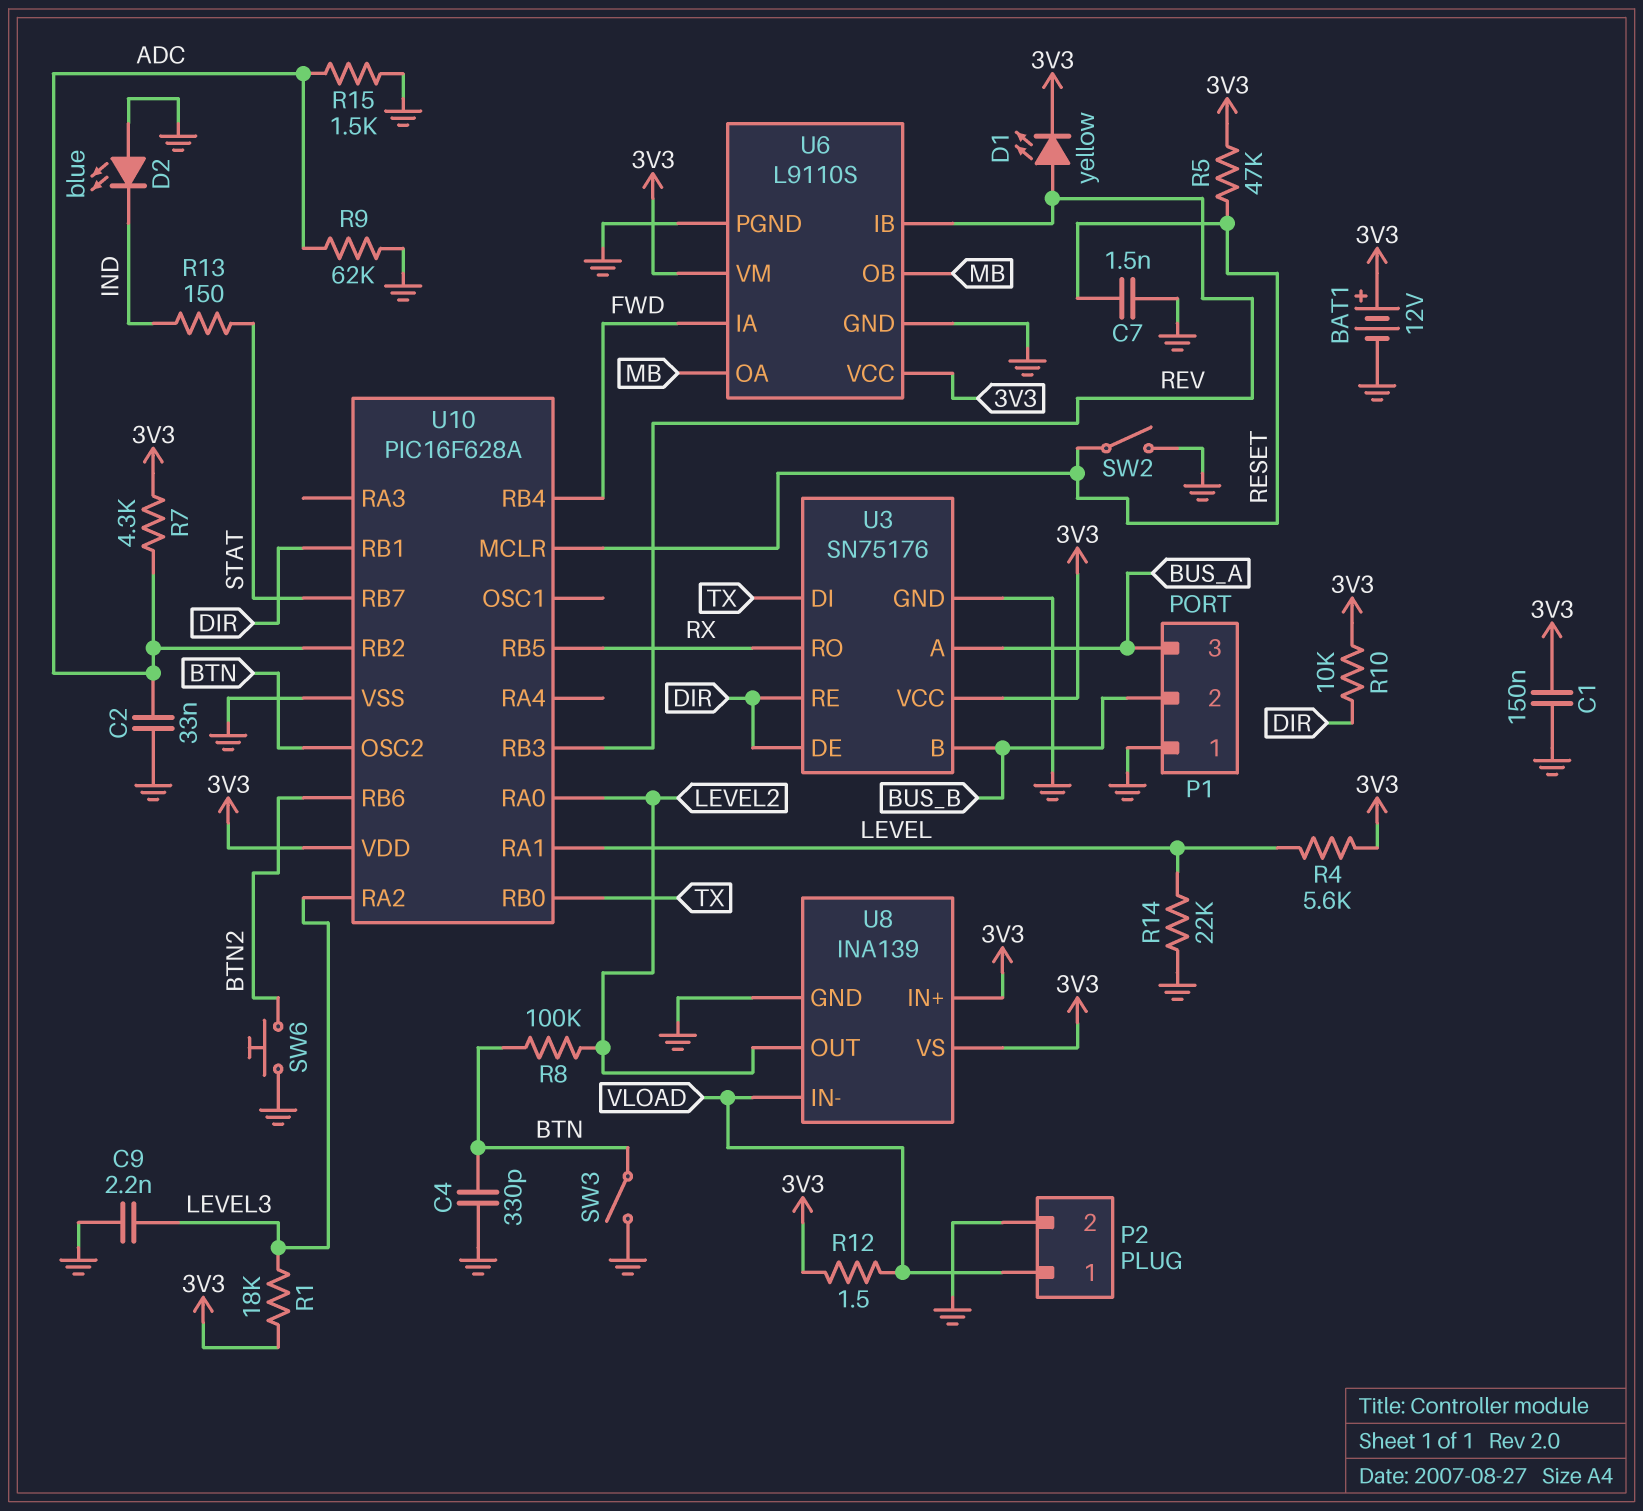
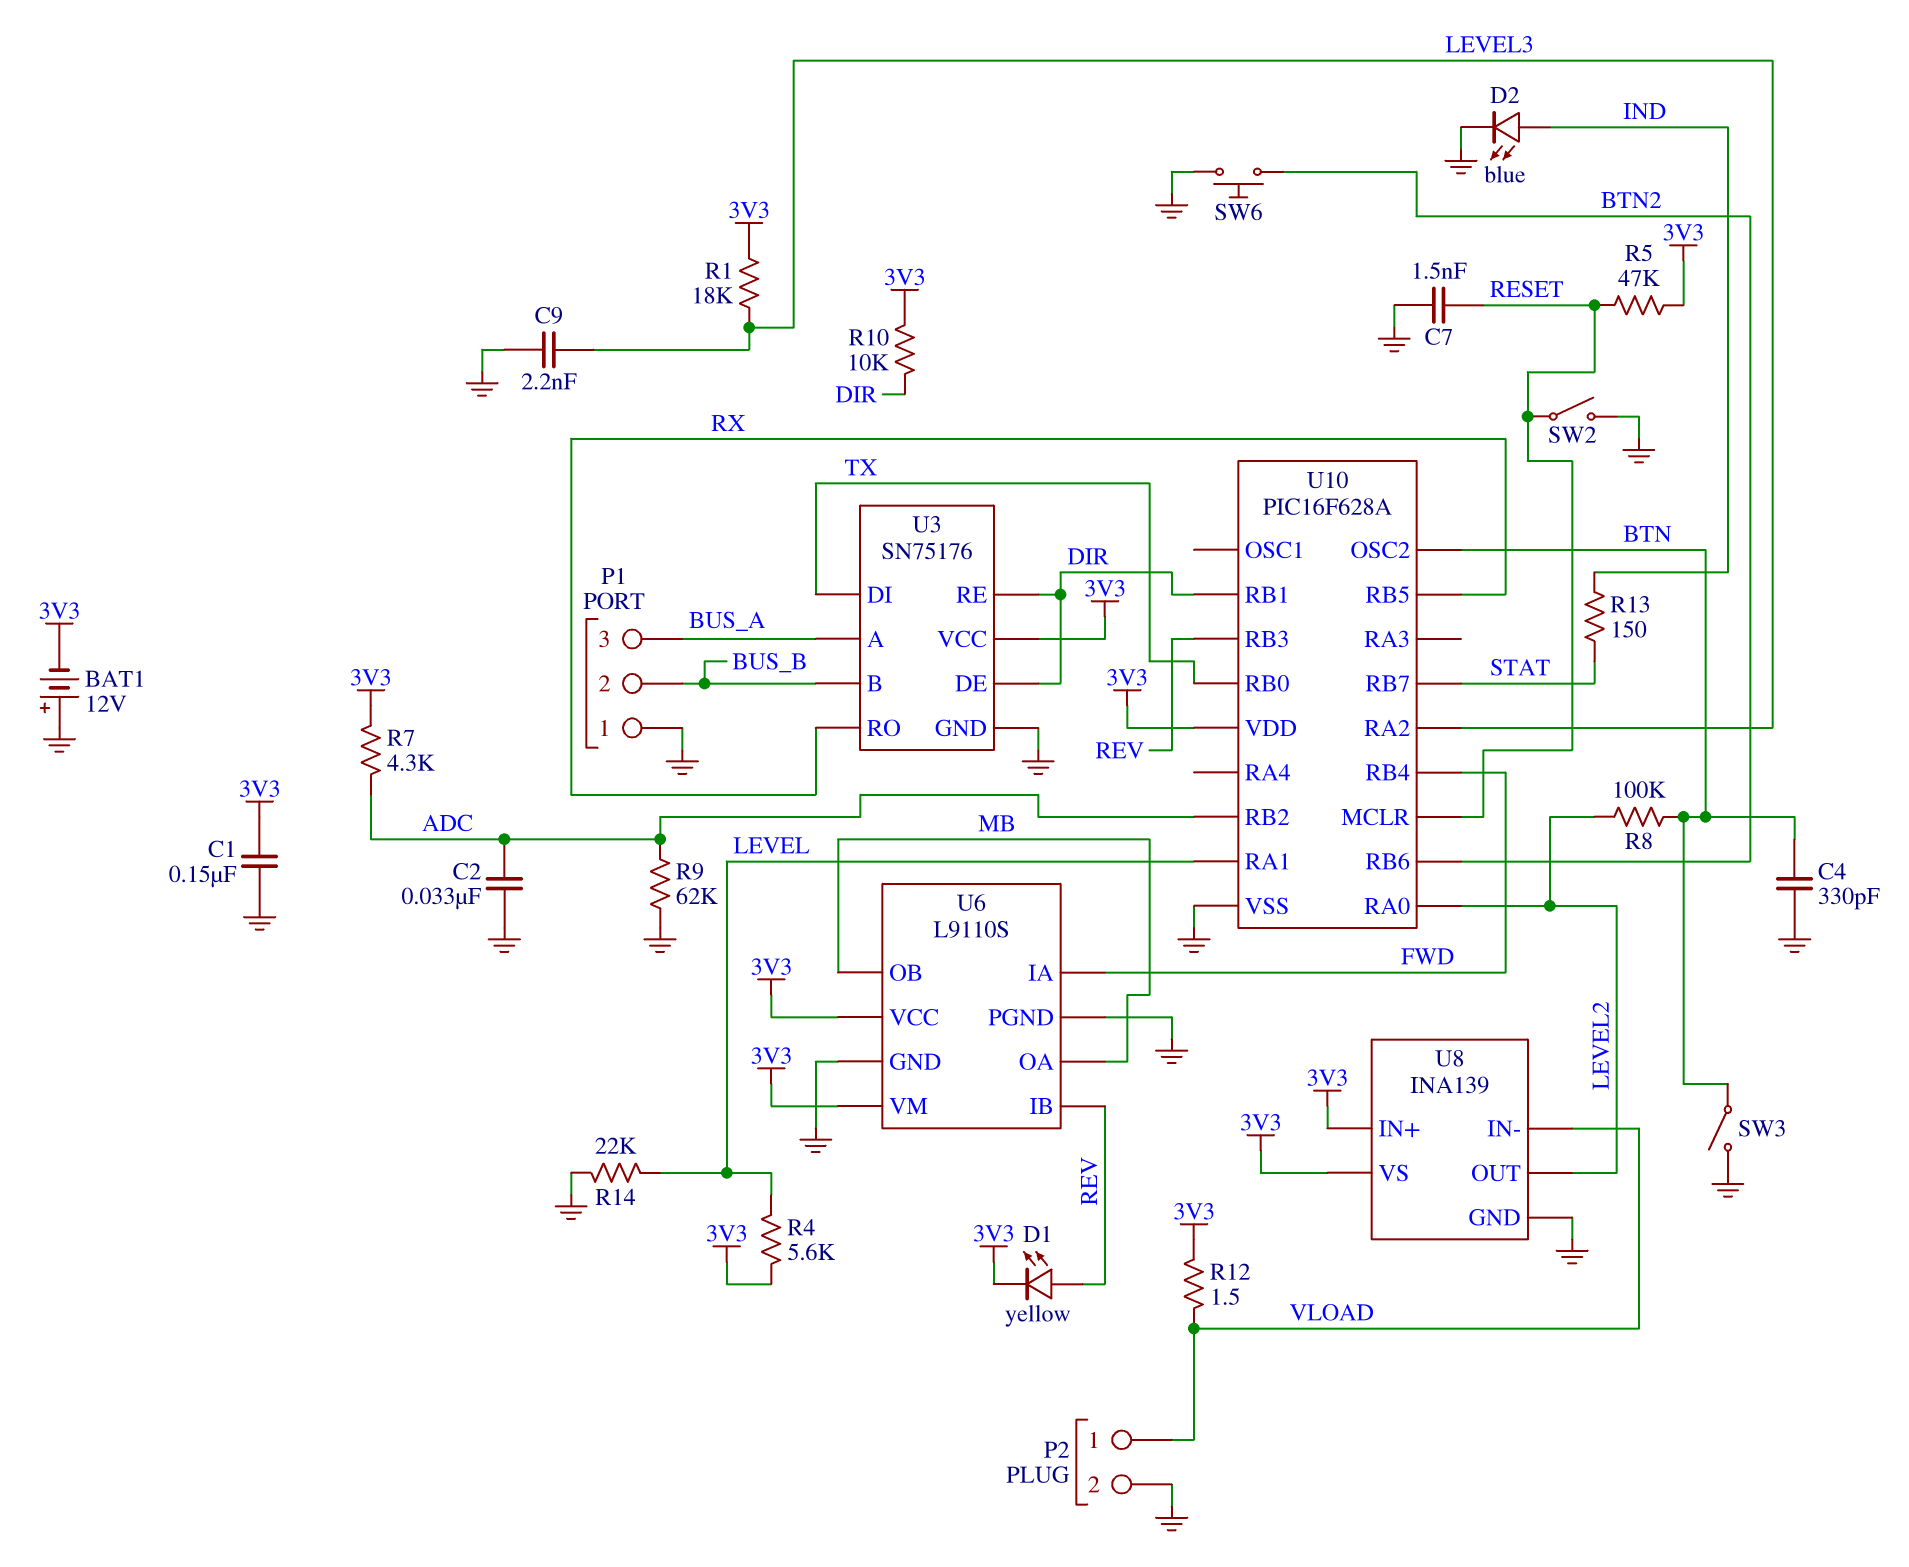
BAT1: 12V (plus 3V3, minus GND) -> 12V (plus GND, minus 3V3)
D2: LED blue (A GND, K IND) -> LED blue (A IND, K GND)
R15: 1.5k (ADC, GND) -> none

